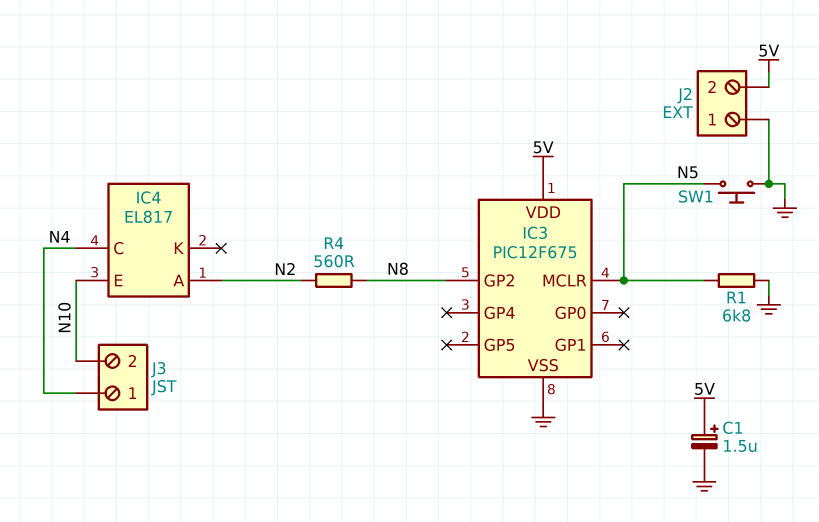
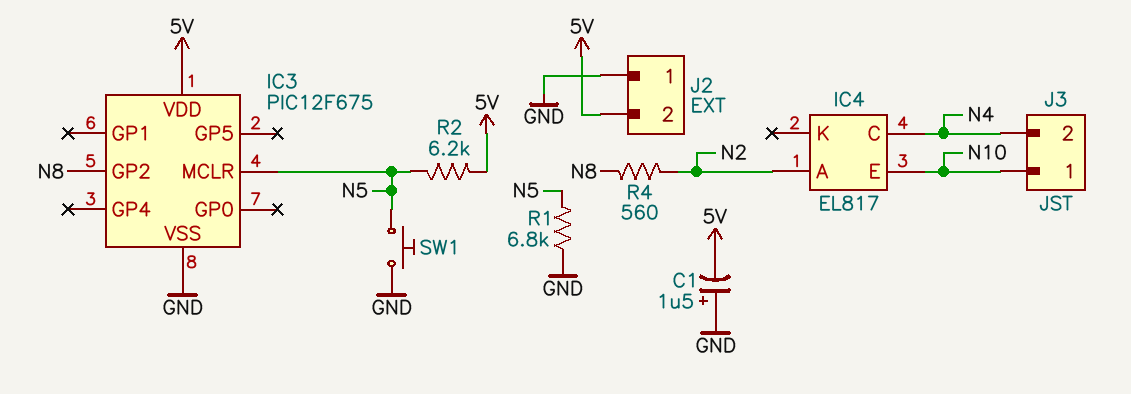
C1: 1.5uF (plus 5V, minus GND) -> 1.5uF (plus GND, minus 5V)
J3 pin 1: N4 -> N10
J3 pin 2: N10 -> N4
R2: none -> 6.2k (5V, N5)

